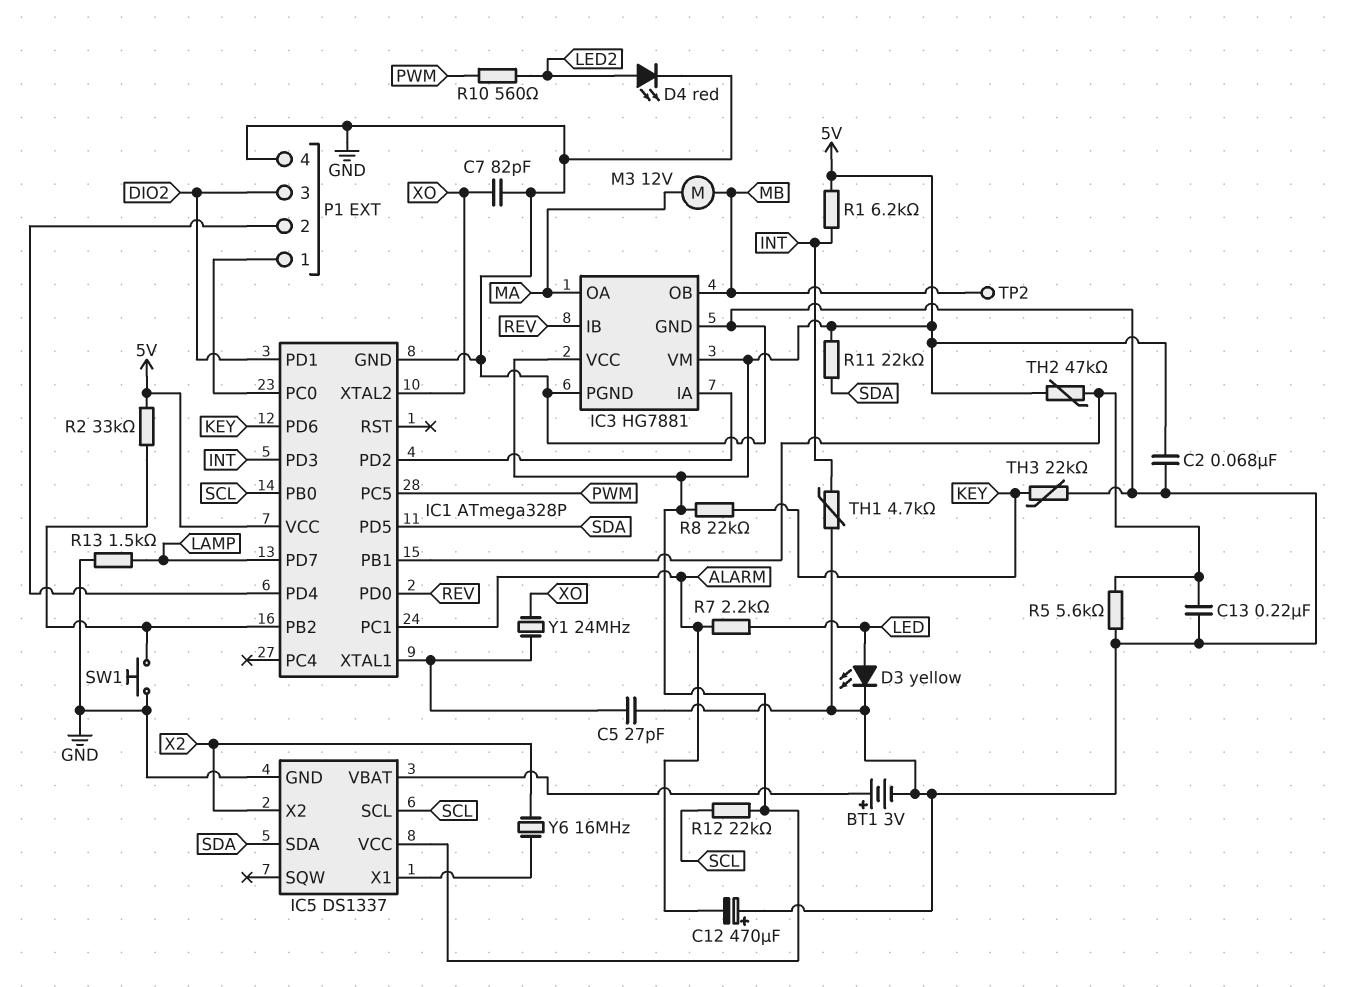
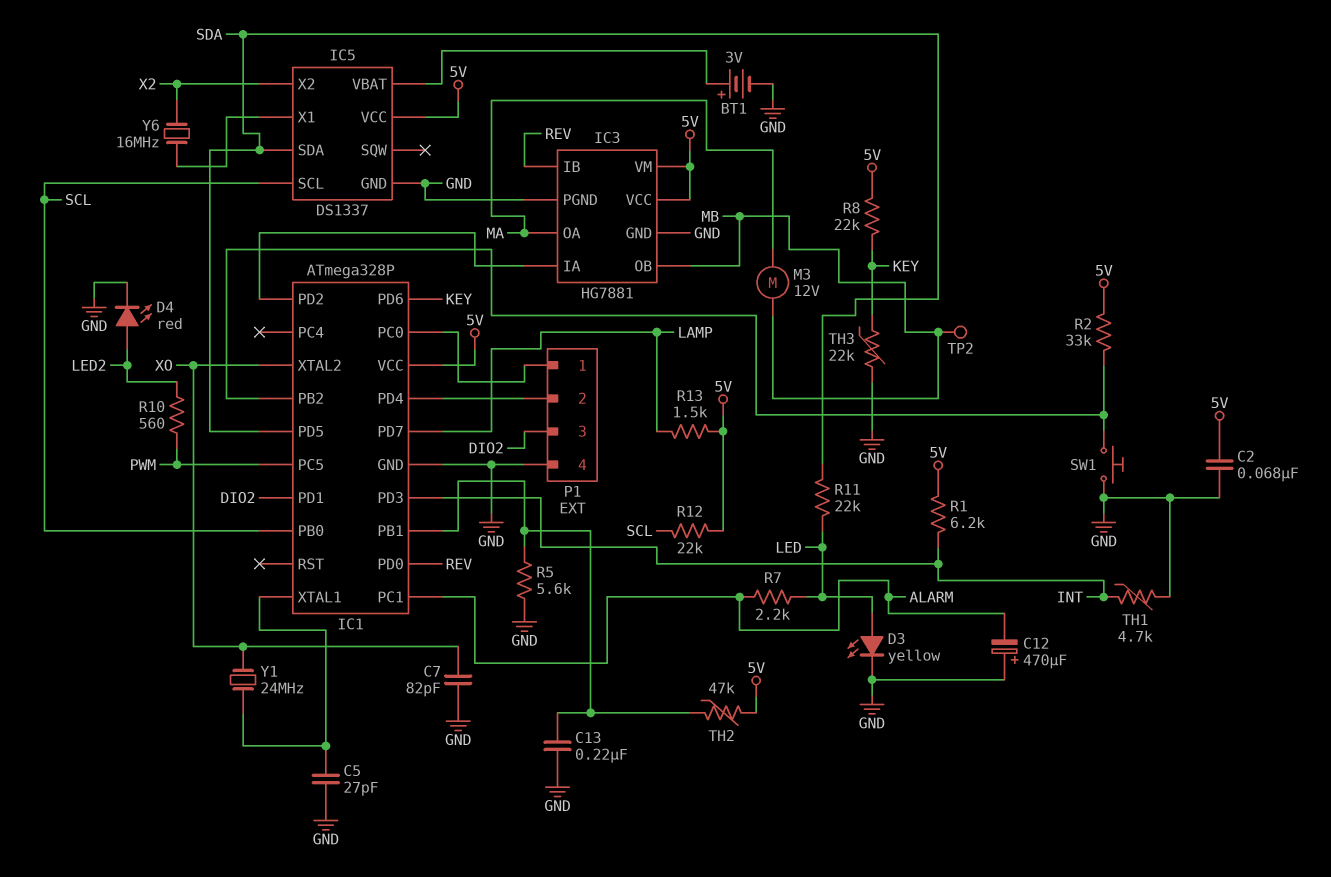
R11: 22k (5V, SDA) -> 22k (LED, SDA)
R13: 1.5k (GND, LAMP) -> 1.5k (5V, LAMP)

